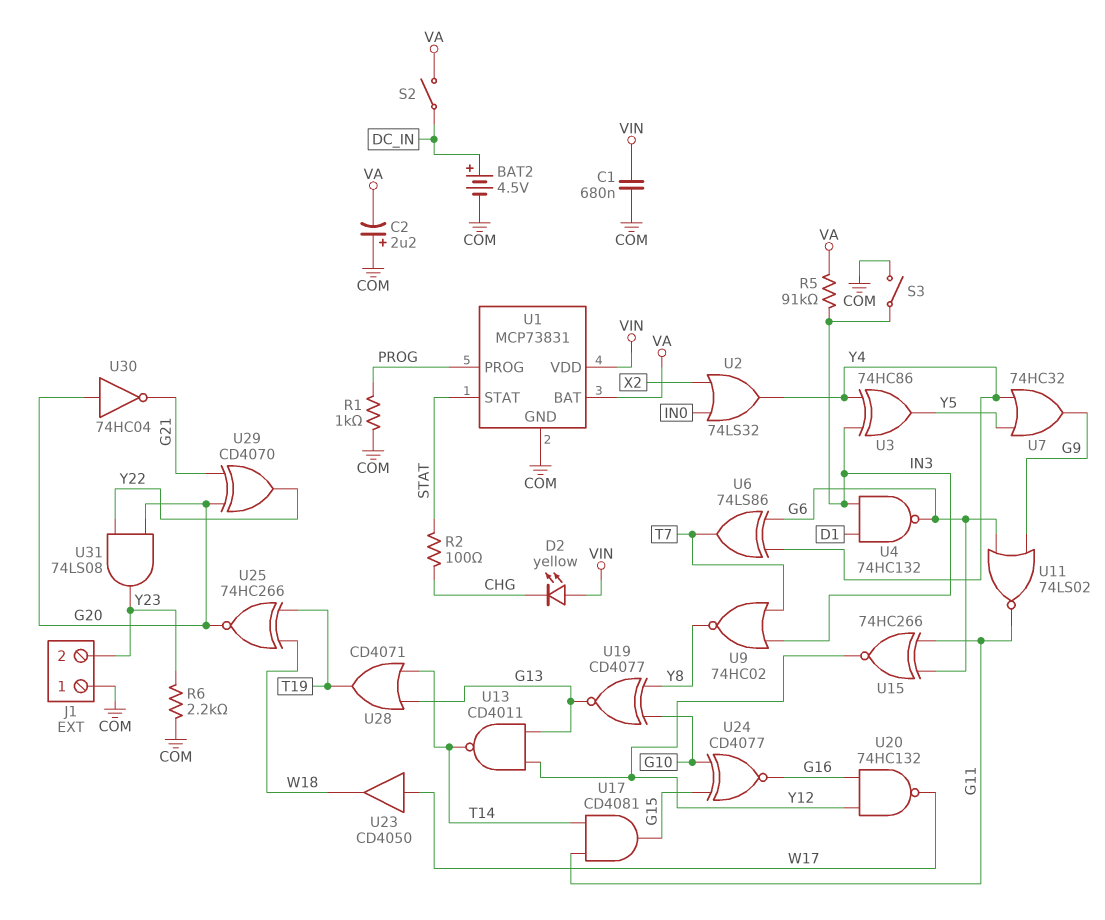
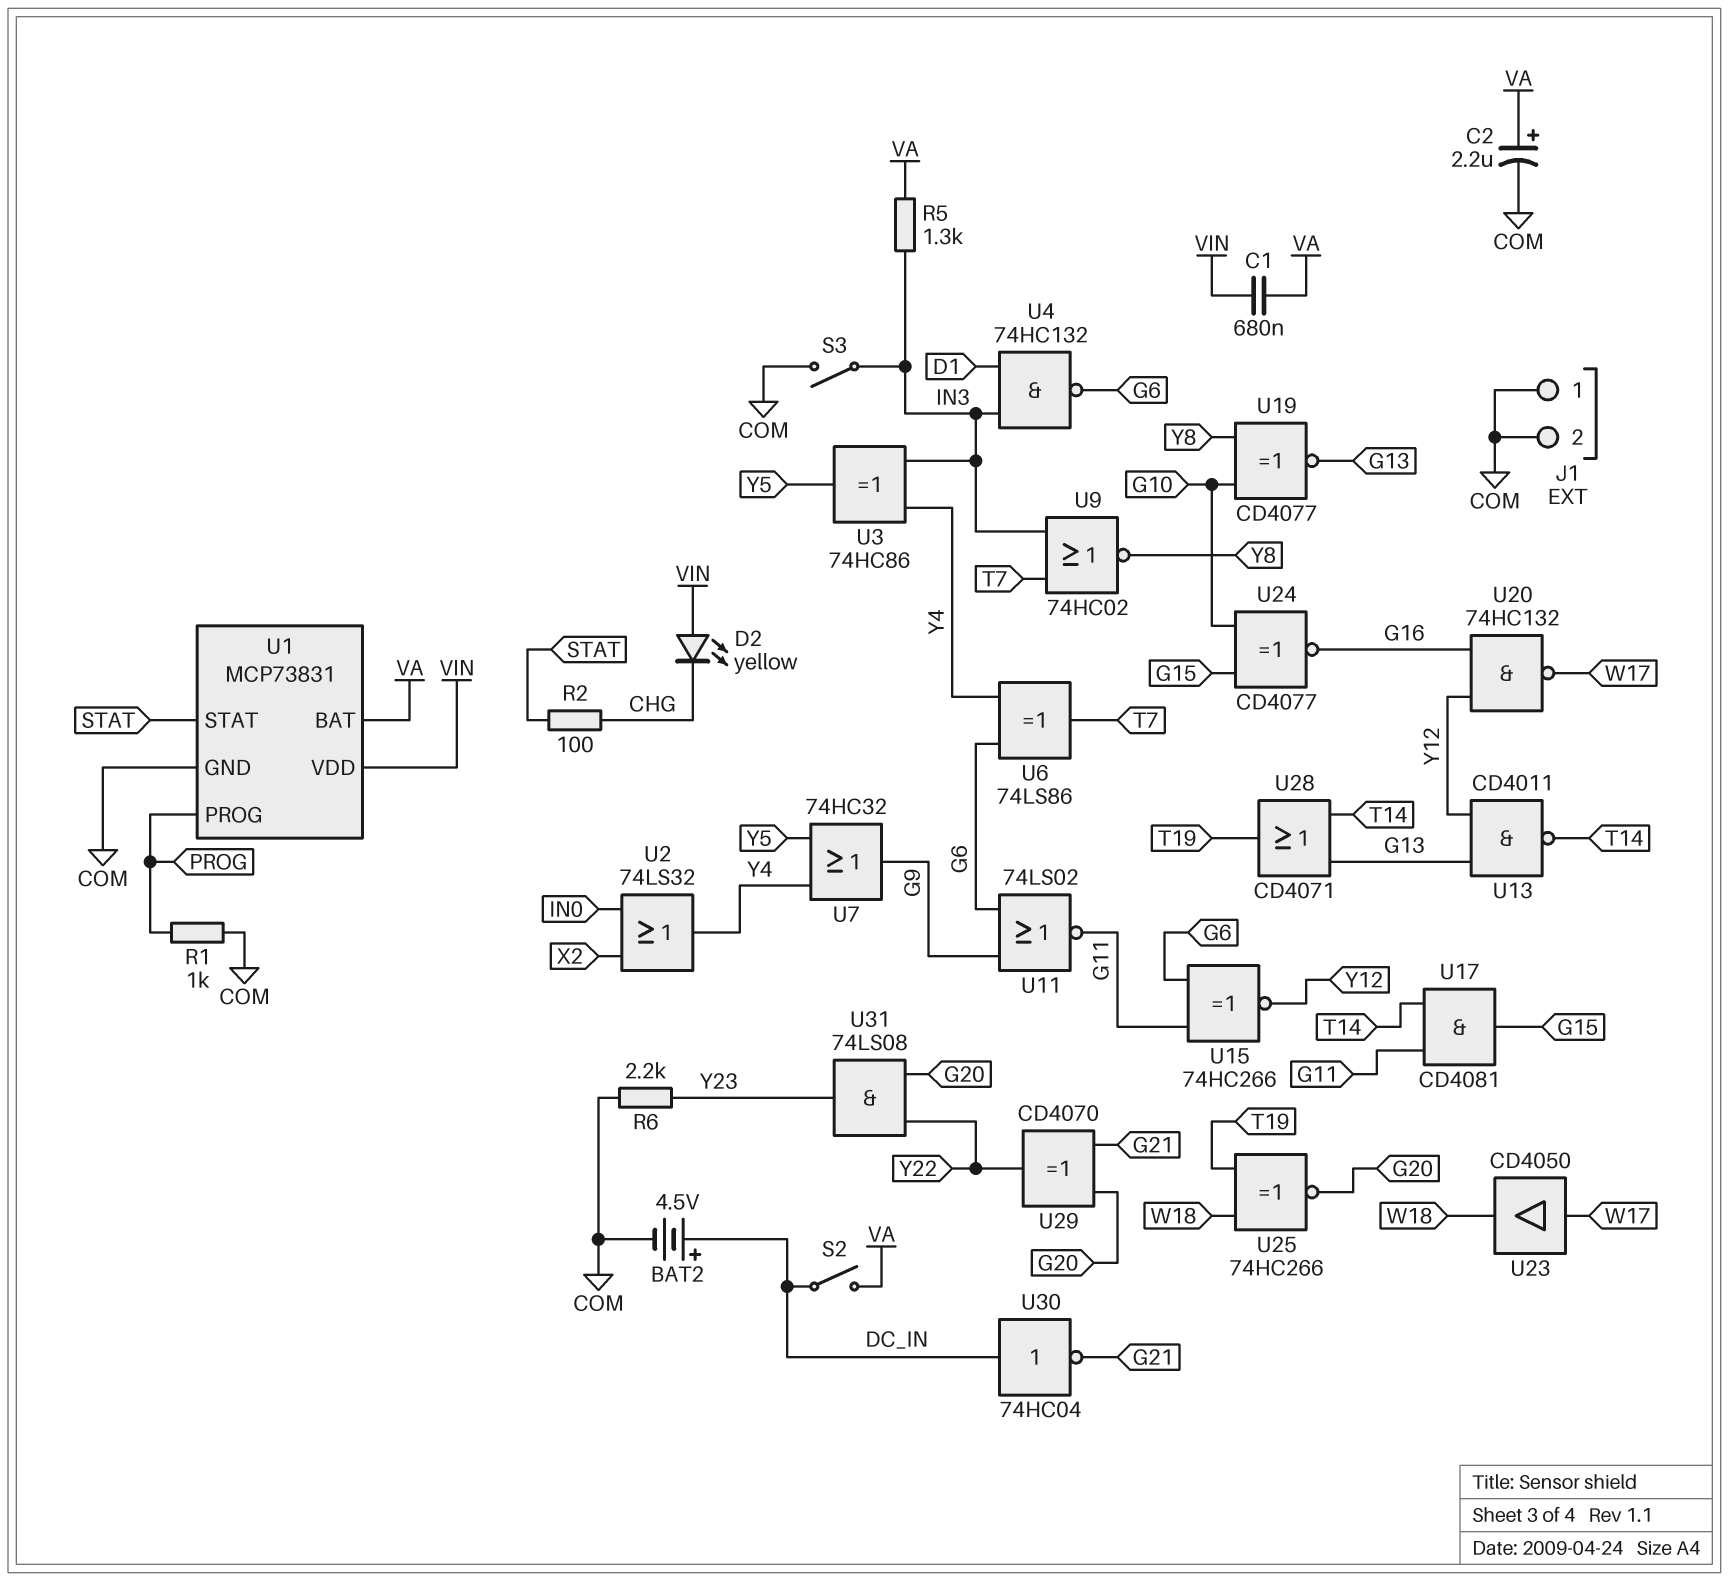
C1: 680nF (COM, VIN) -> 680nF (VA, VIN)
C2: 2.2uF (plus COM, minus VA) -> 2.2uF (plus VA, minus COM)
J1 pin 2: Y23 -> COM
R5: 91k (IN3, VA) -> 1.3k (IN3, VA)
U30: NOT 74HC04 (in G20, out G21) -> NOT 74HC04 (in DC_IN, out G21)

